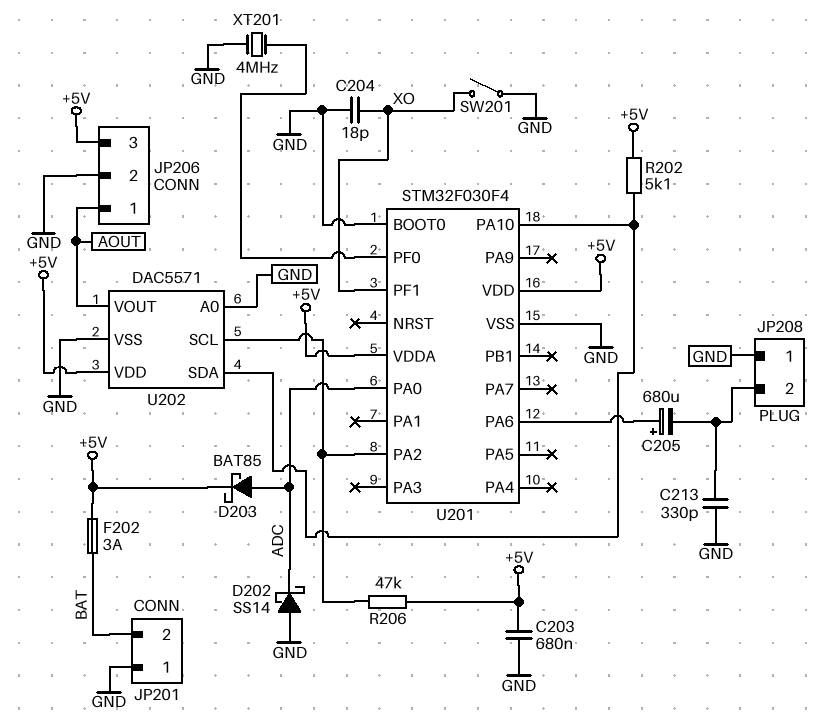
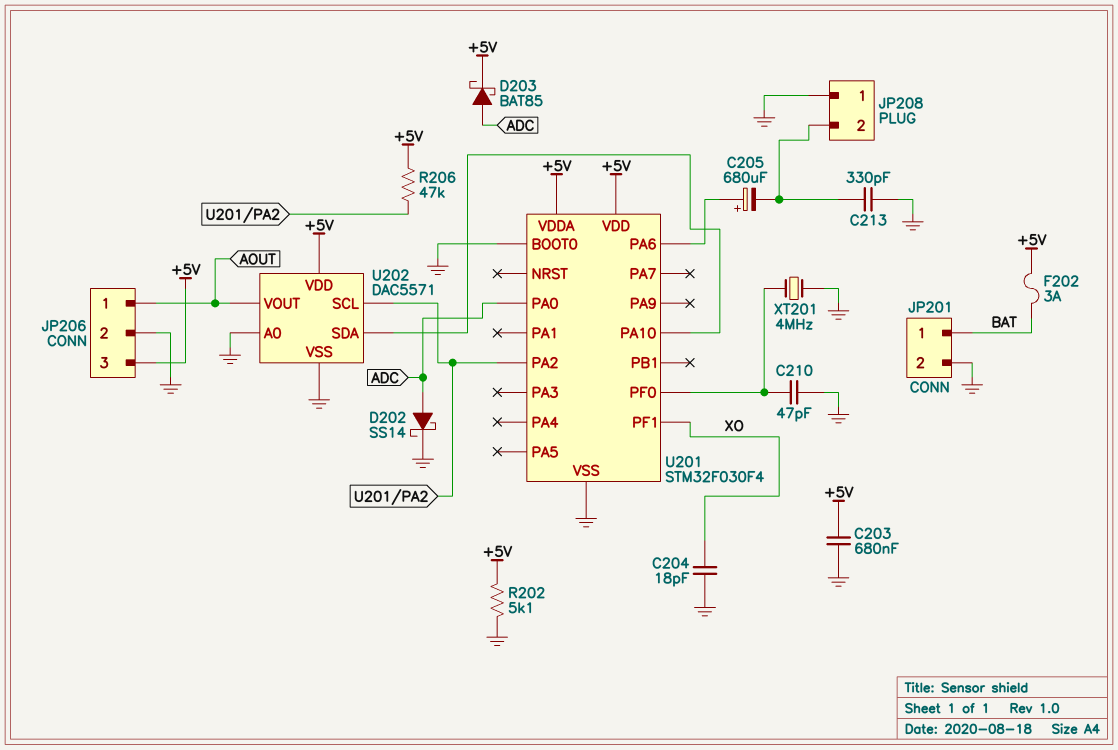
C210: none -> 47pF (GND, U201/PF0)
D202: schottky SS14 (A GND, K ADC) -> schottky SS14 (A ADC, K GND)
JP201 pin 1: GND -> BAT
JP201 pin 2: BAT -> GND
R202: 5.1k (+5V, U201/PA10) -> 5.1k (+5V, GND)
SW201: switch (GND, XO) -> none

